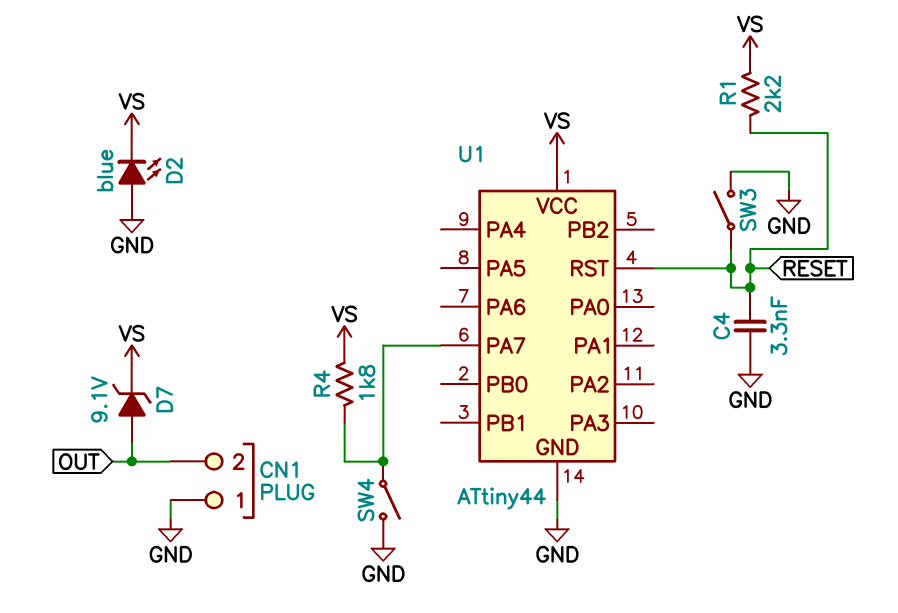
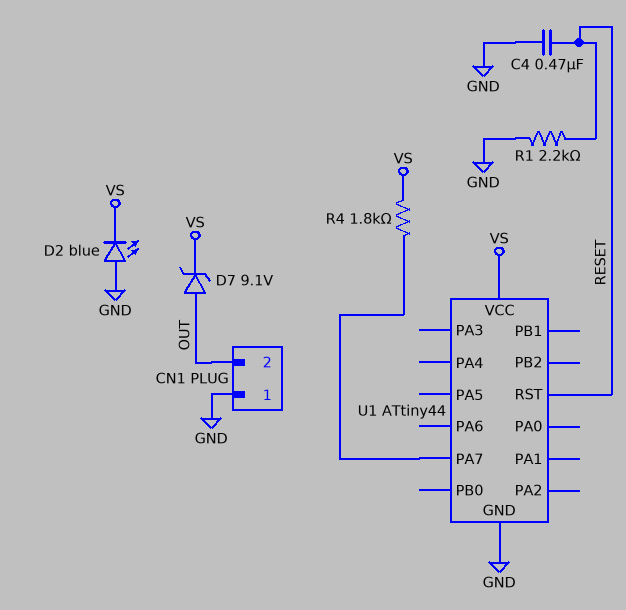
C4: 3.3nF (GND, RESET) -> 470nF (GND, RESET)
R1: 2.2k (RESET, VS) -> 2.2k (GND, RESET)
SW3: switch (GND, RESET) -> none
SW4: switch (GND, U1/PA7) -> none

